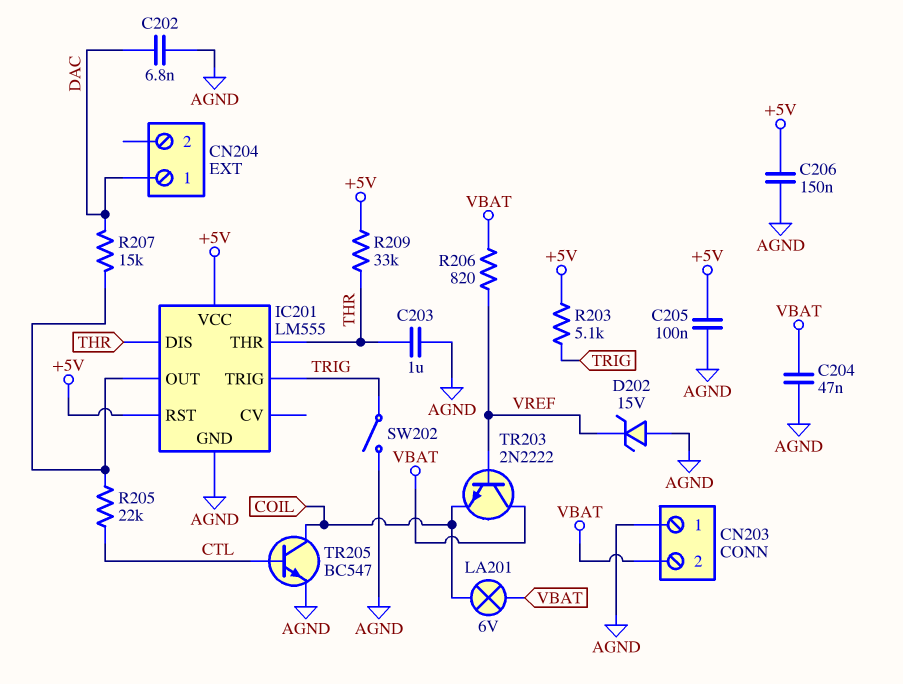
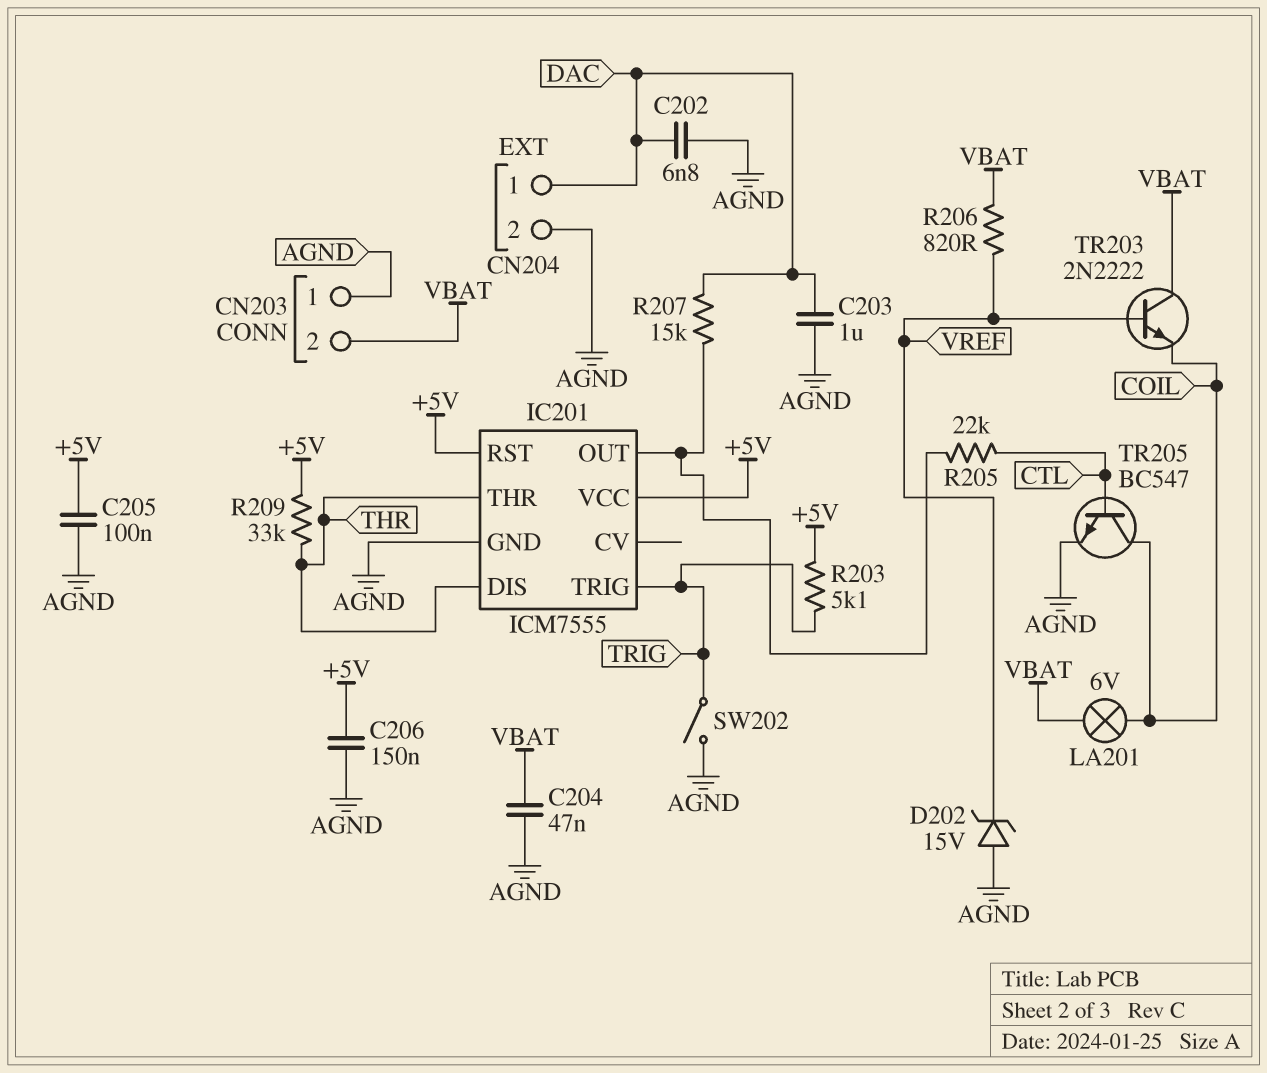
C203: 1uF (AGND, THR) -> 1uF (AGND, DAC)
CN204 pin 2: none -> AGND
IC201: LM555 -> ICM7555

